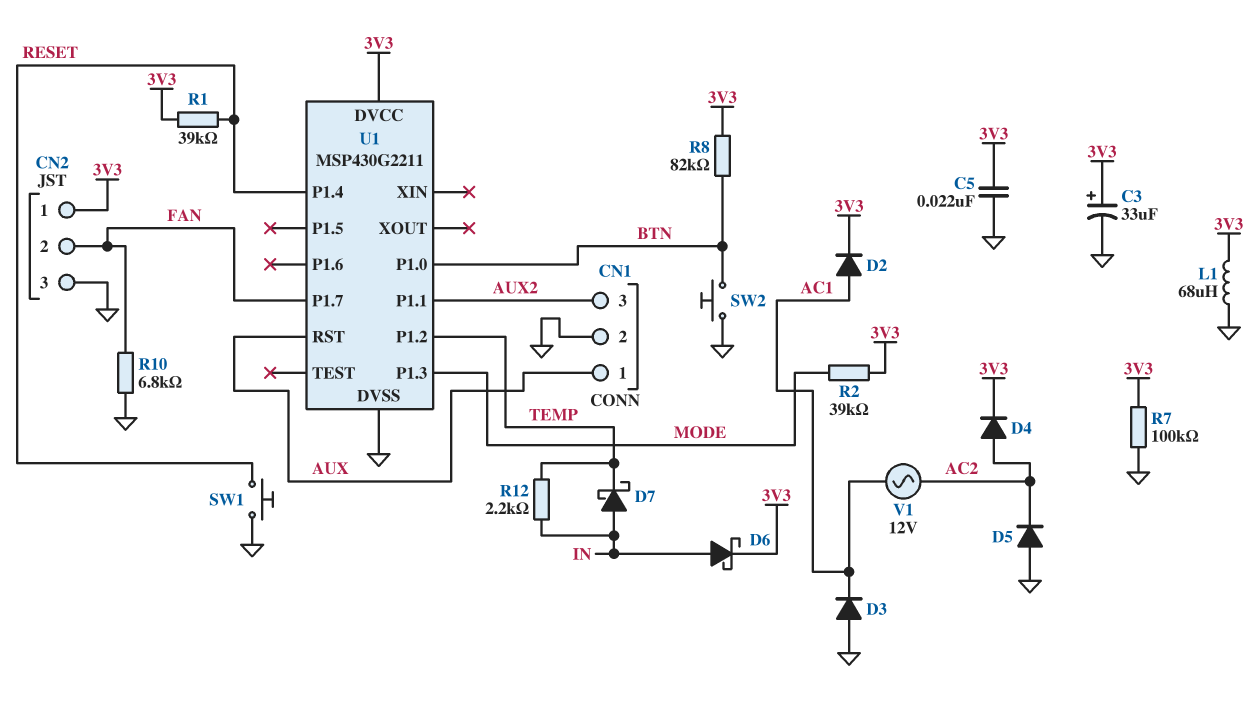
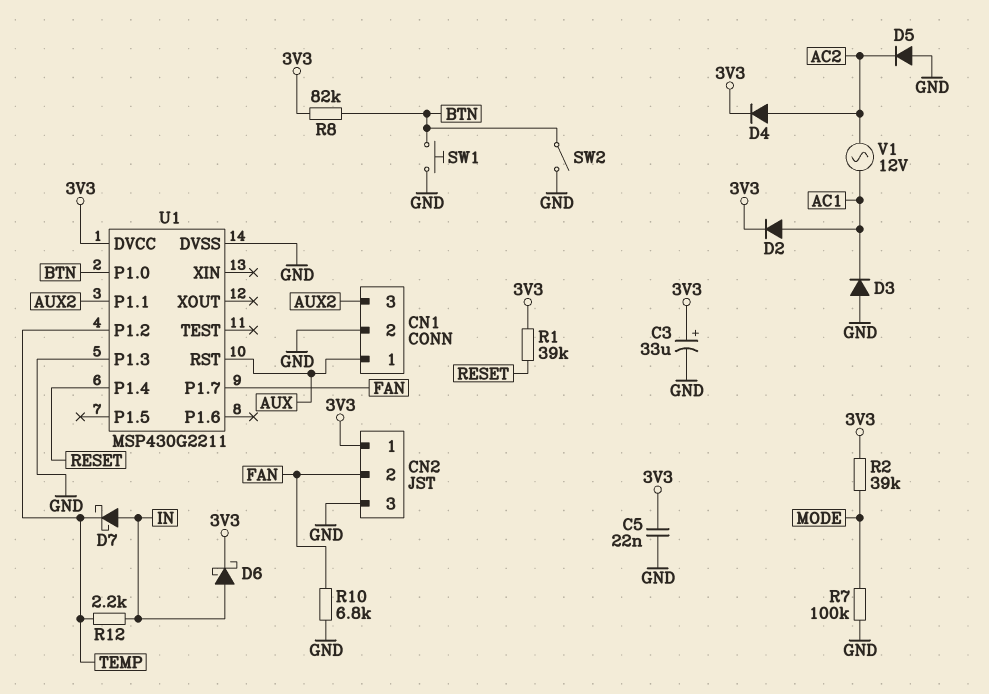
L1: 68uH (3V3, GND) -> none
R7: 100k (3V3, GND) -> 100k (GND, MODE)
SW1: button (GND, RESET) -> button (BTN, GND)
SW2: button (BTN, GND) -> switch (BTN, GND)
U1 pin P1.3: MODE -> GND

